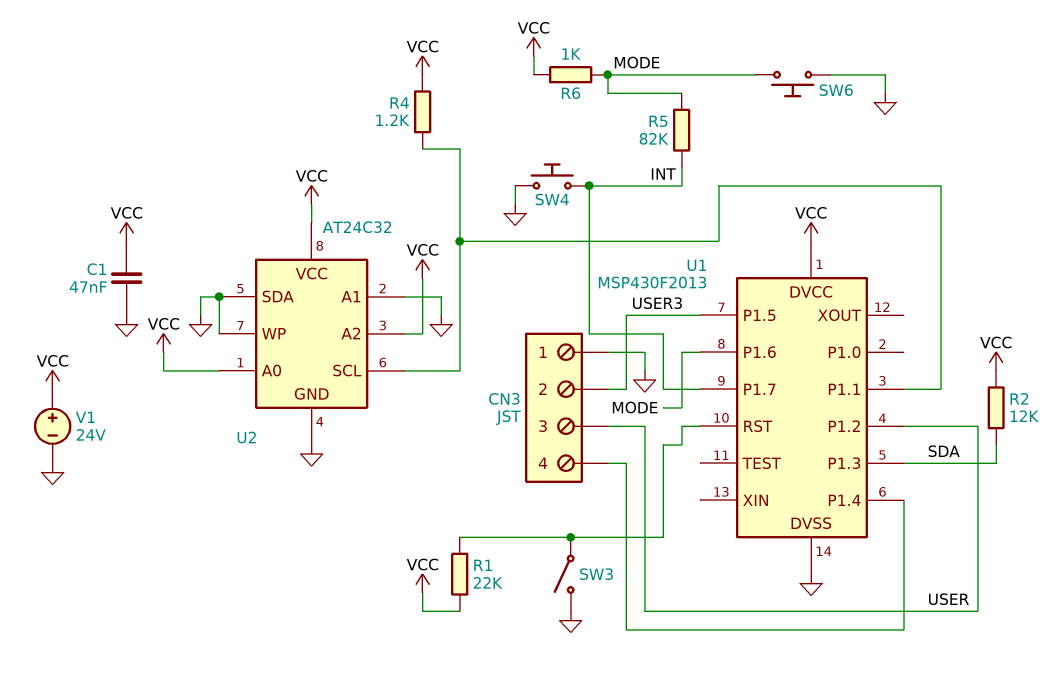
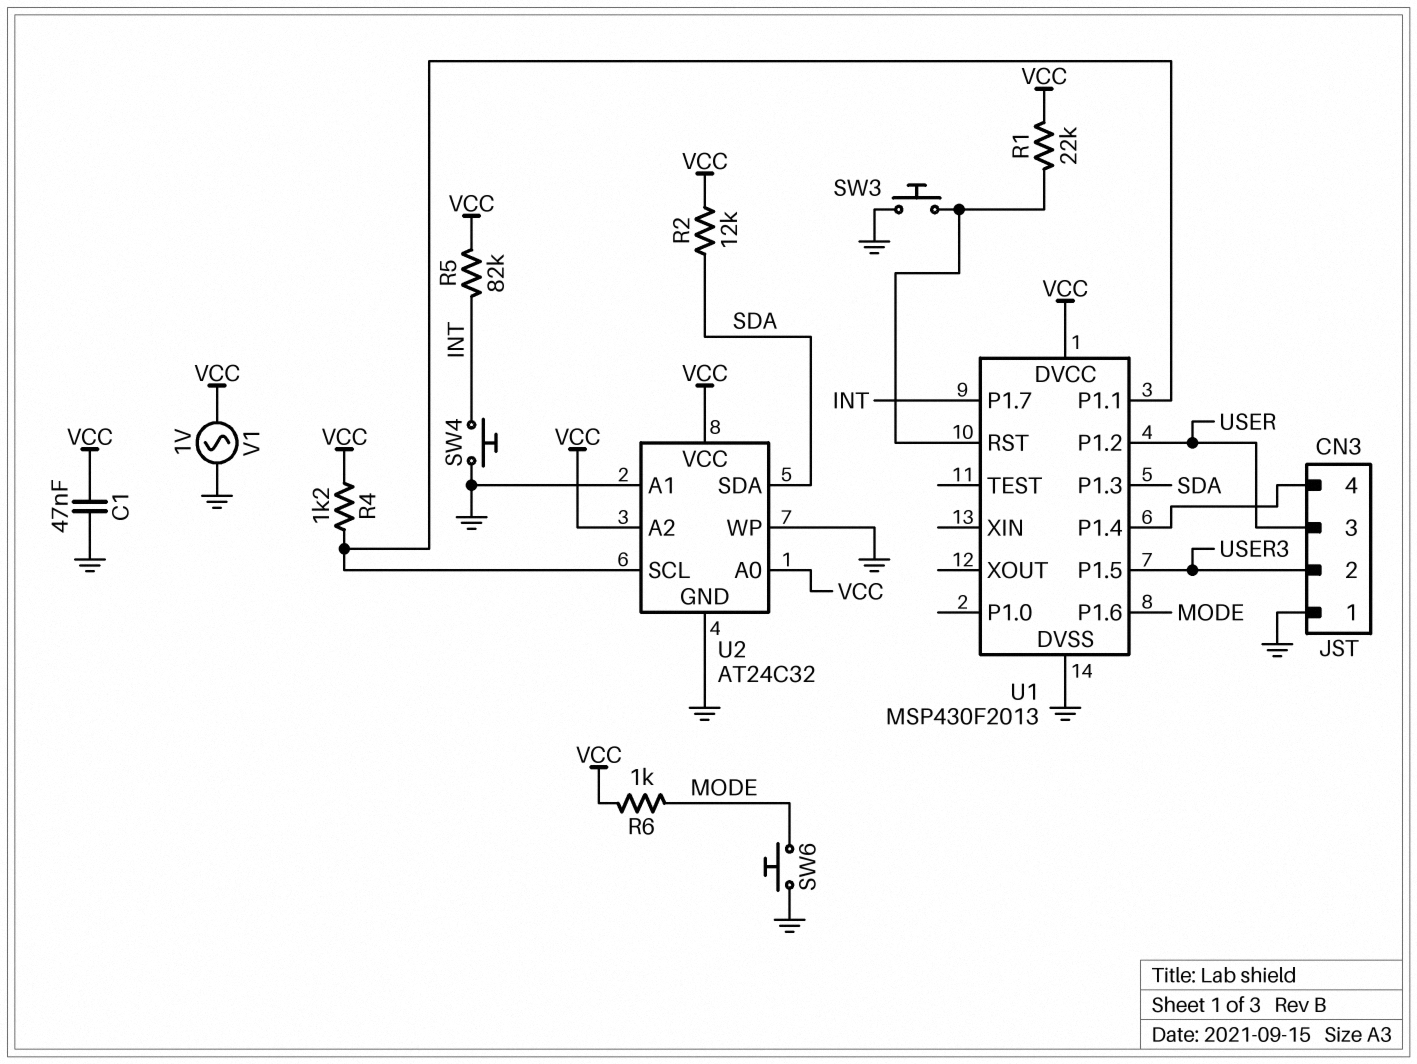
R5: 82k (INT, MODE) -> 82k (INT, VCC)
SW3: switch (GND, U1/RST) -> button (GND, U1/RST)
U2 pin SDA: GND -> SDA
V1: 24V (plus VCC, minus GND) -> AC 1V (GND, VCC)

